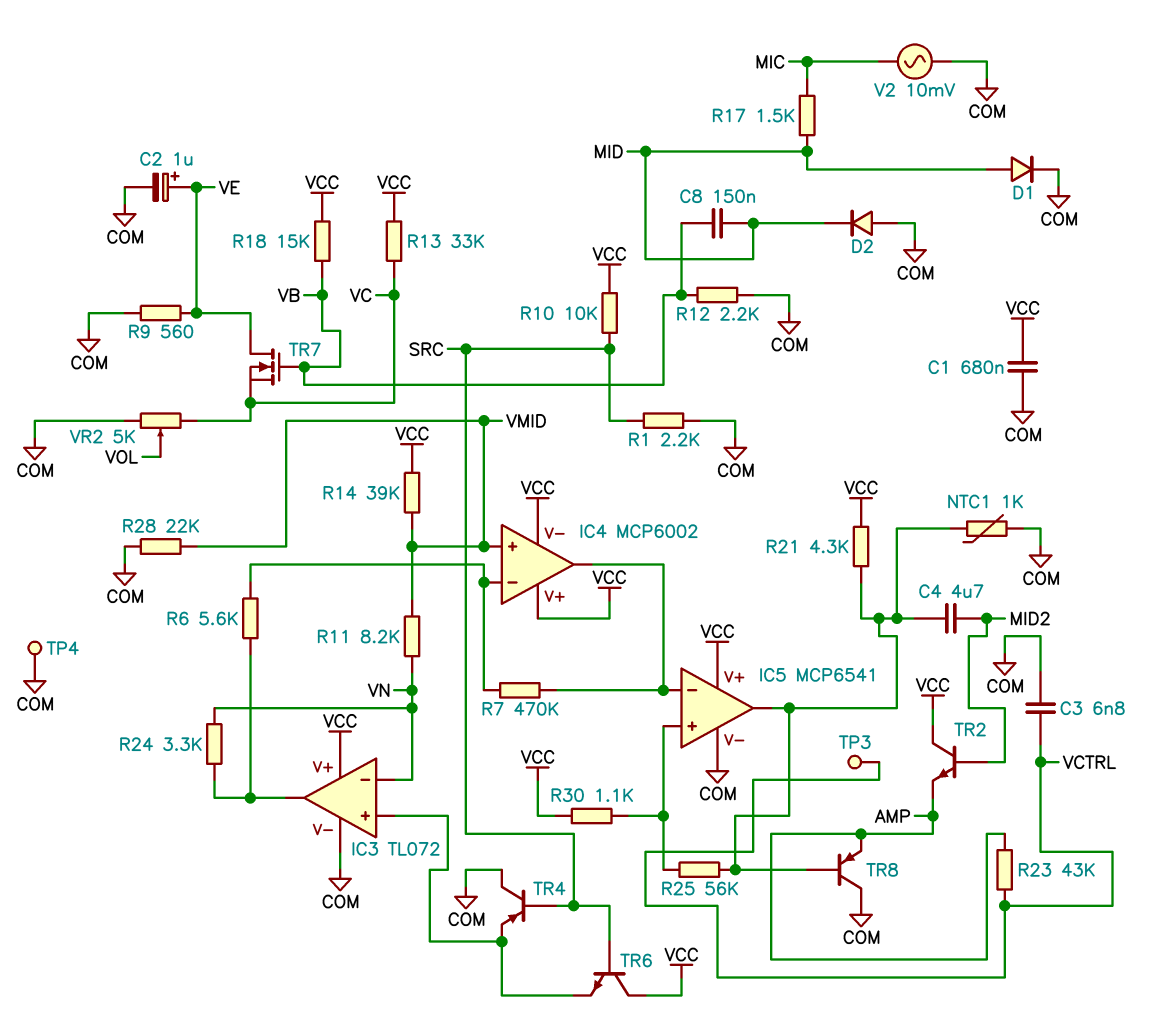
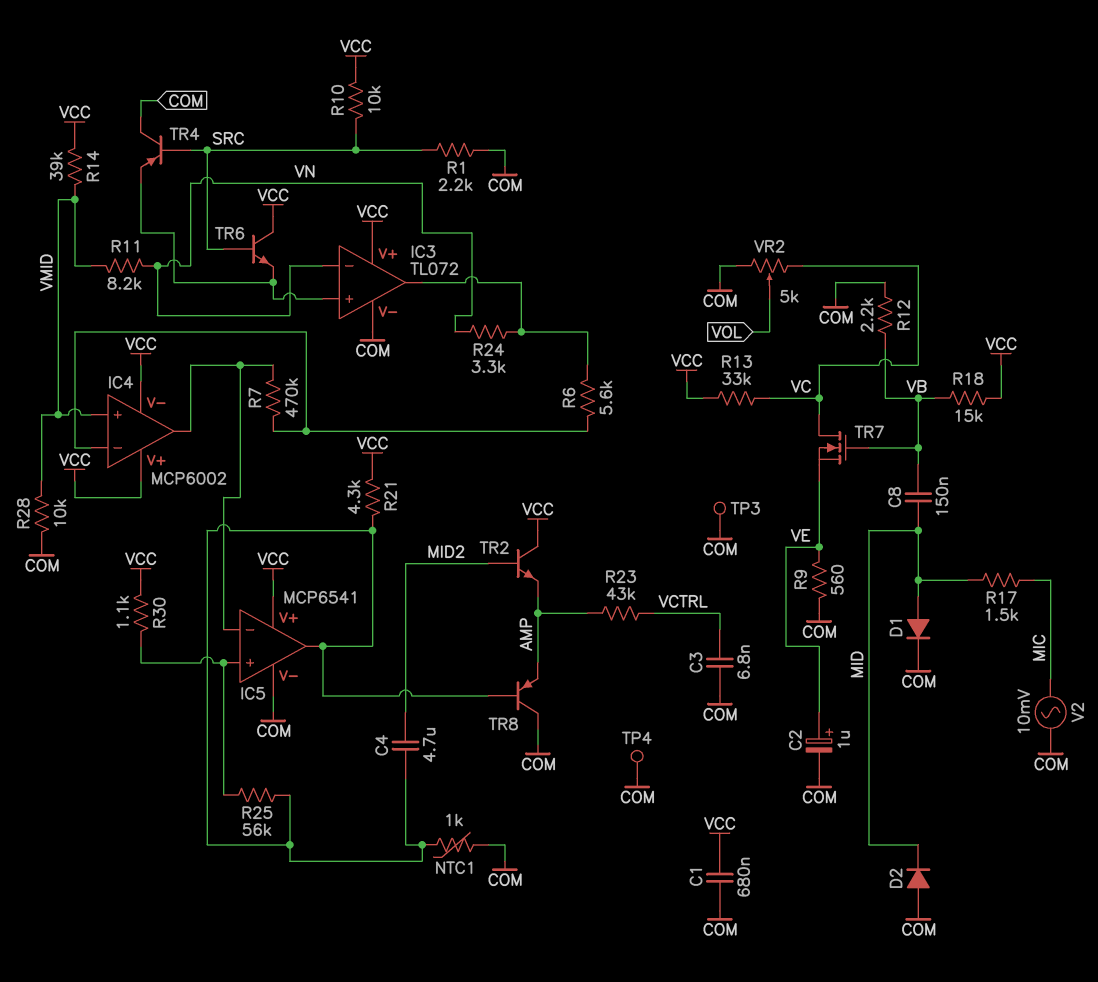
R28: 22k (COM, VMID) -> 10k (COM, VMID)
TP3: test point (VCTRL) -> test point (COM)
TR7: NMOS (G VB, D VE, S VC) -> NMOS (G VB, D VC, S VE)

